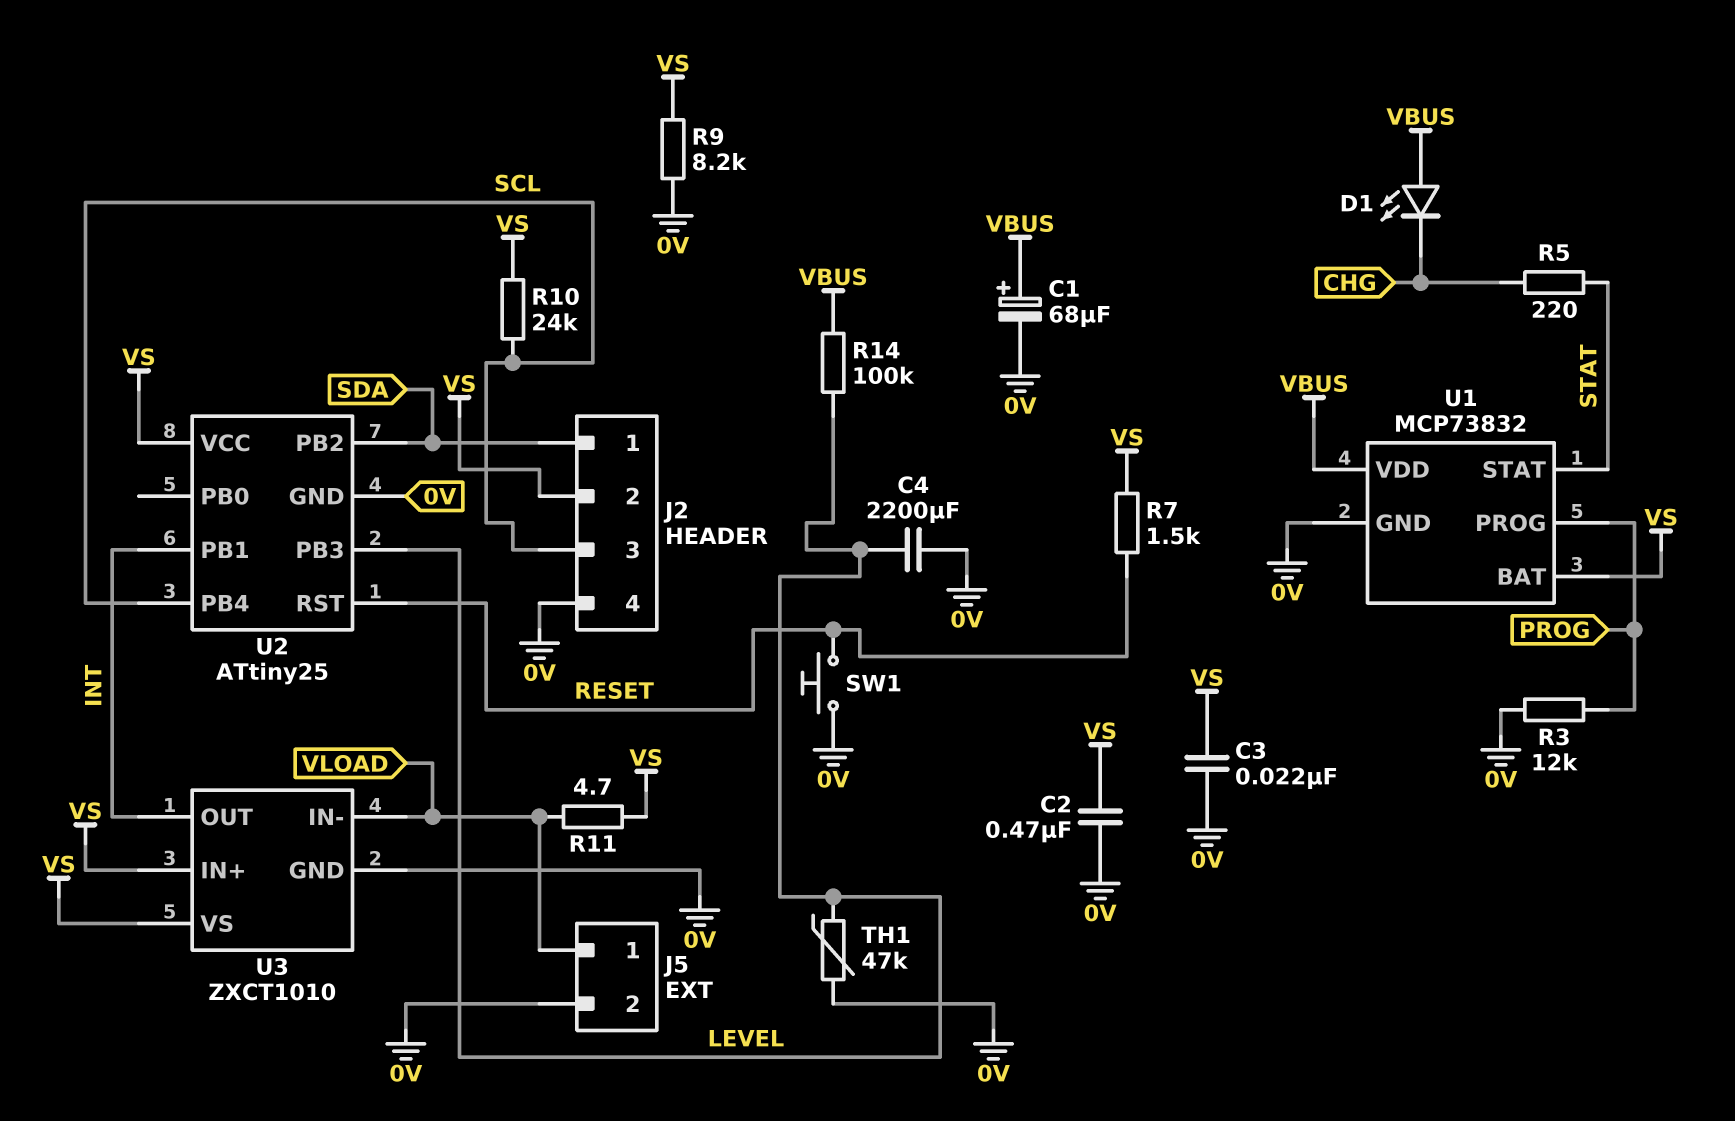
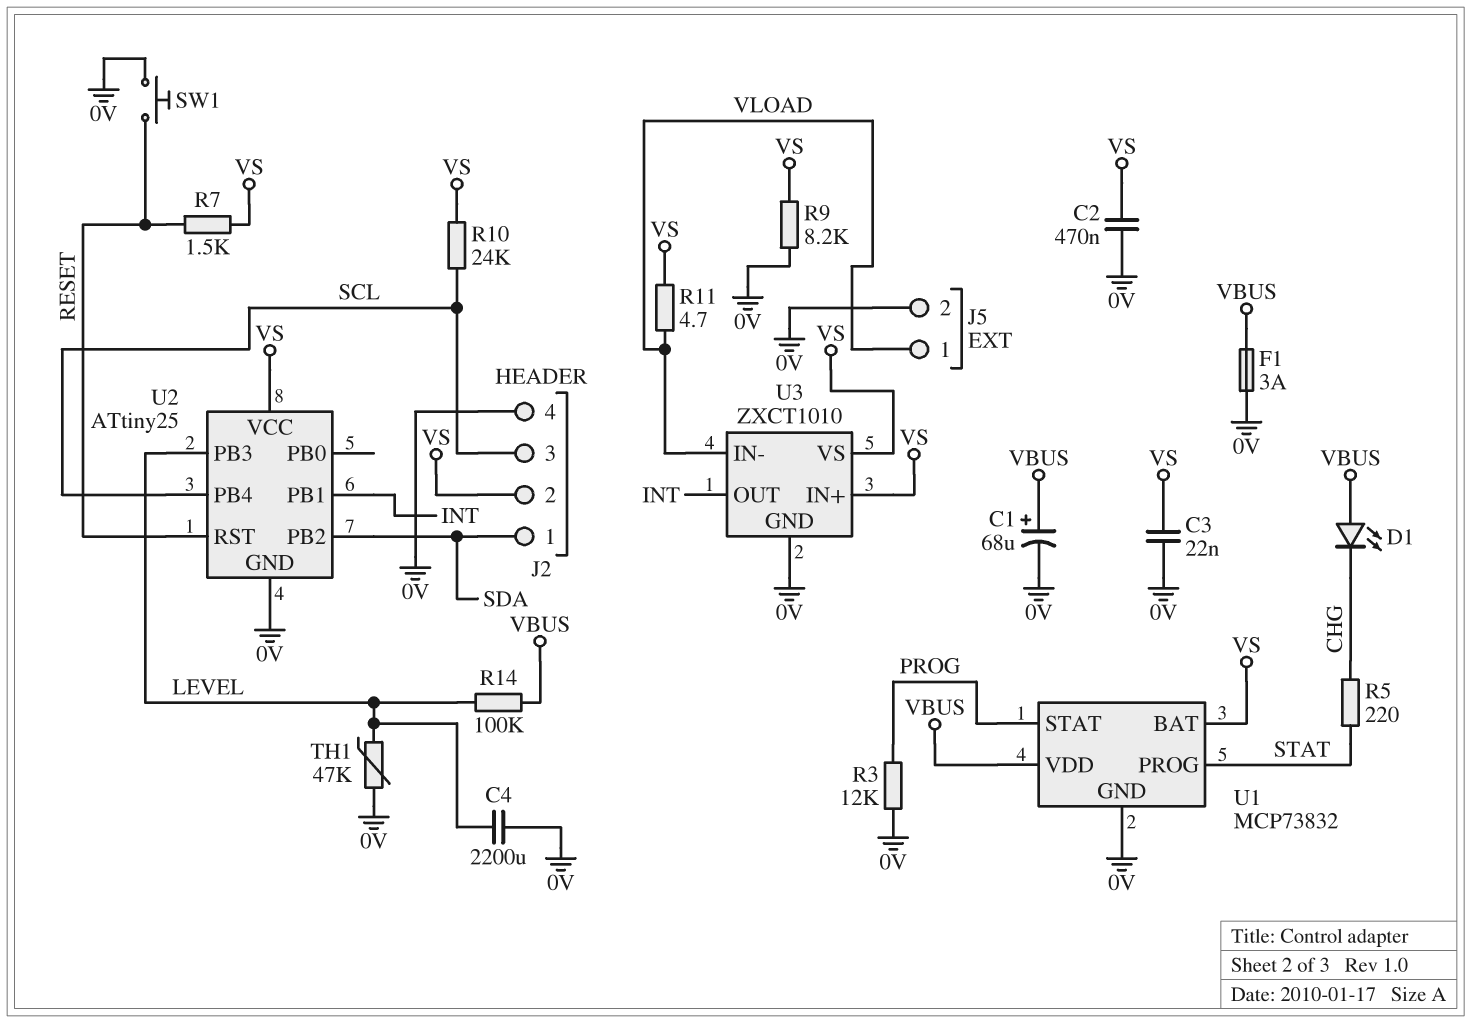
F1: none -> 3A (0V, VBUS)
U1 pin PROG: PROG -> STAT
U1 pin STAT: STAT -> PROG

